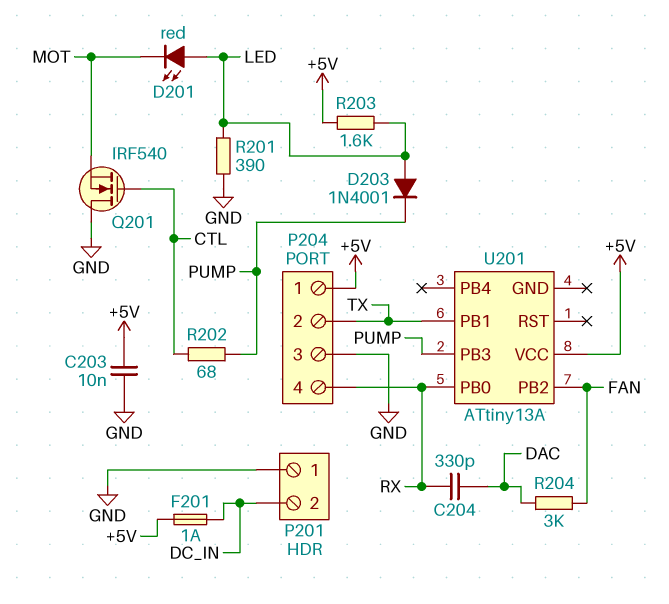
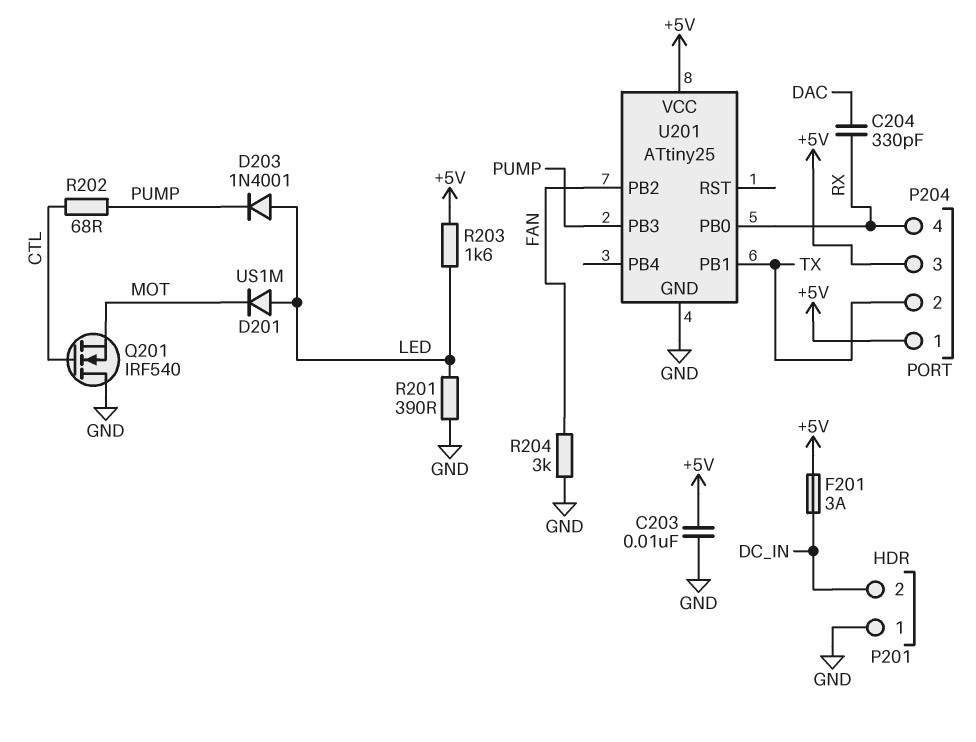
D201: LED red (A LED, K MOT) -> diode US1M (A LED, K MOT)
F201: 1A (+5V, DC_IN) -> 3A (+5V, DC_IN)
P204 pin 3: GND -> +5V
R204: 3k (DAC, FAN) -> 3k (FAN, GND)
U201: ATtiny13A -> ATtiny25
U201 pin GND: none -> GND

